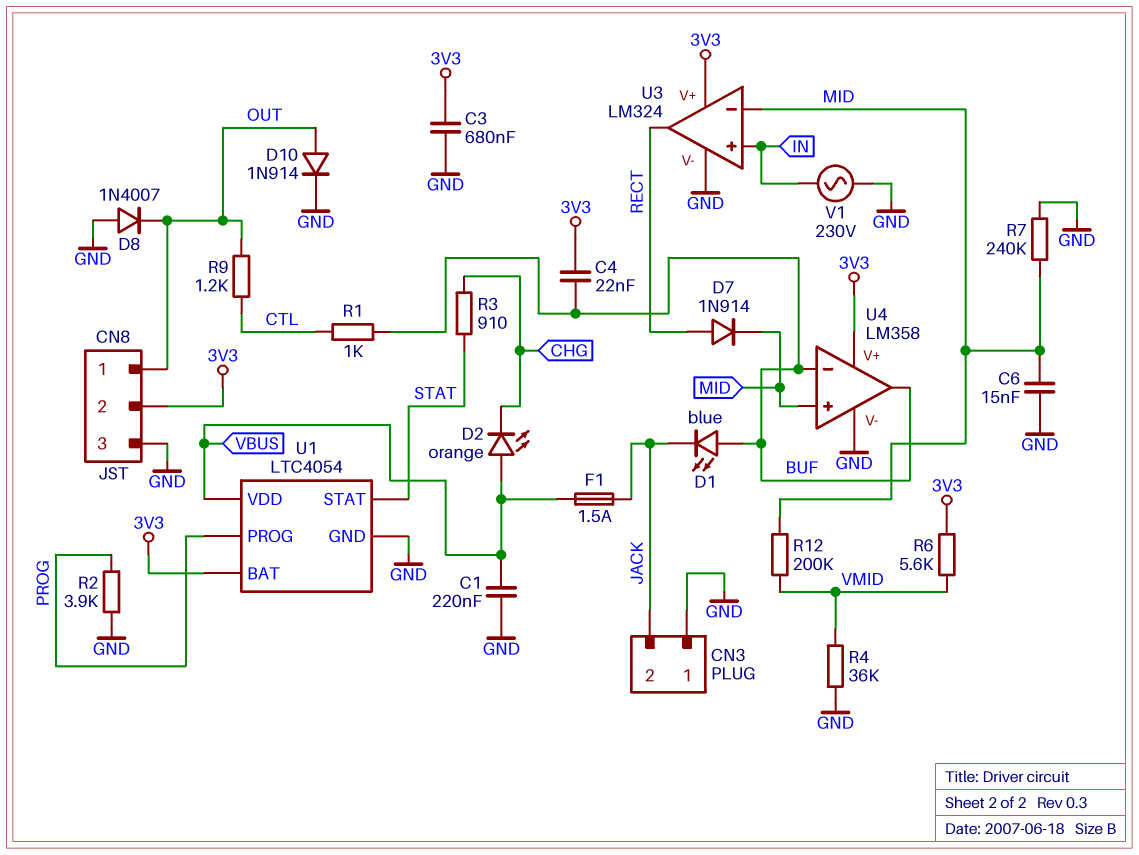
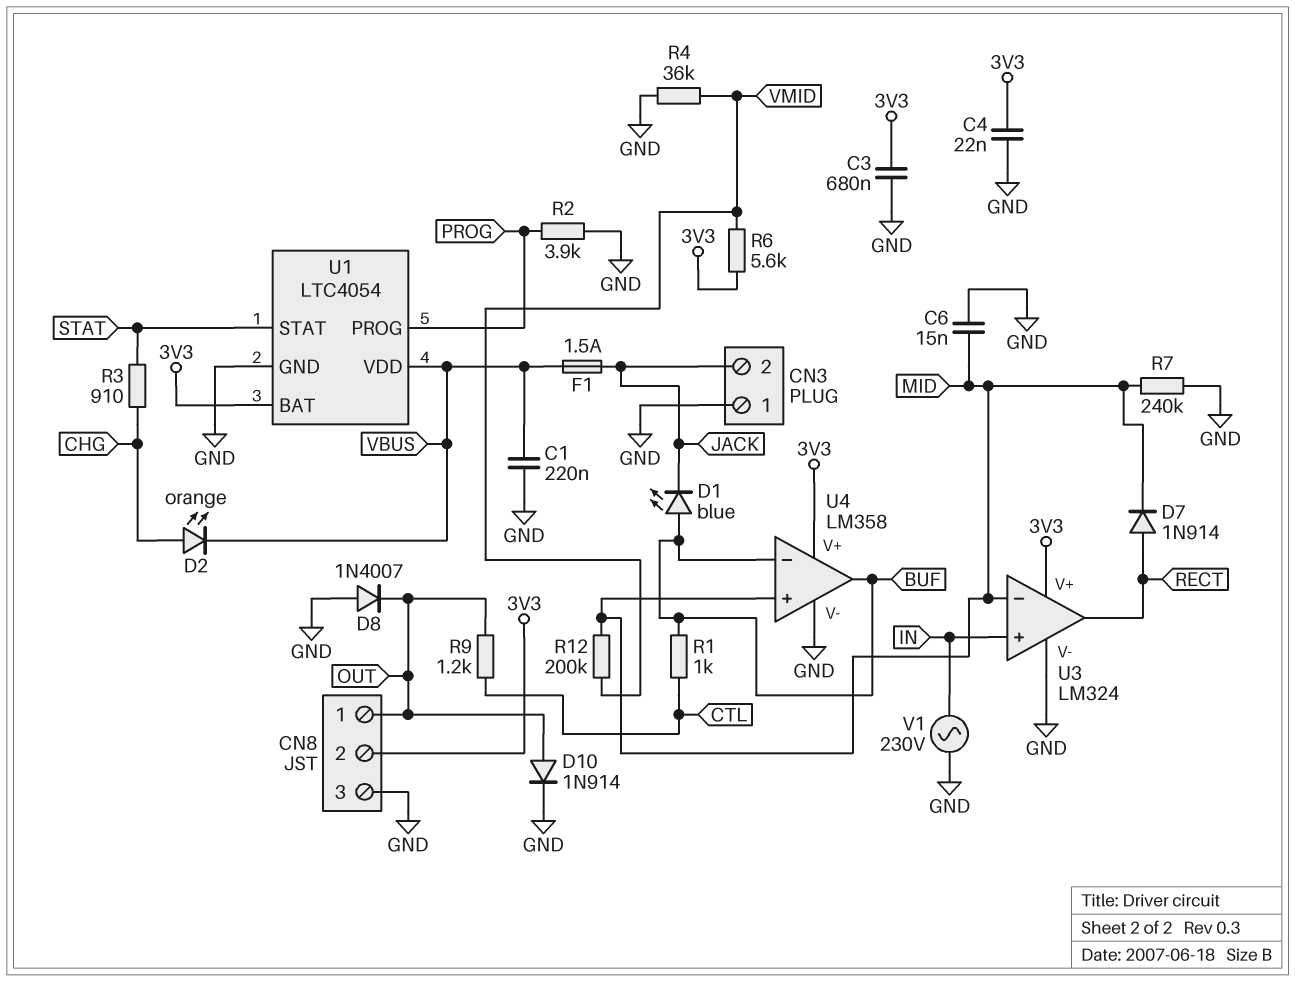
C4: 22nF (3V3, BUF) -> 22nF (3V3, GND)
D2: LED orange (A VBUS, K CHG) -> LED orange (A CHG, K VBUS)

